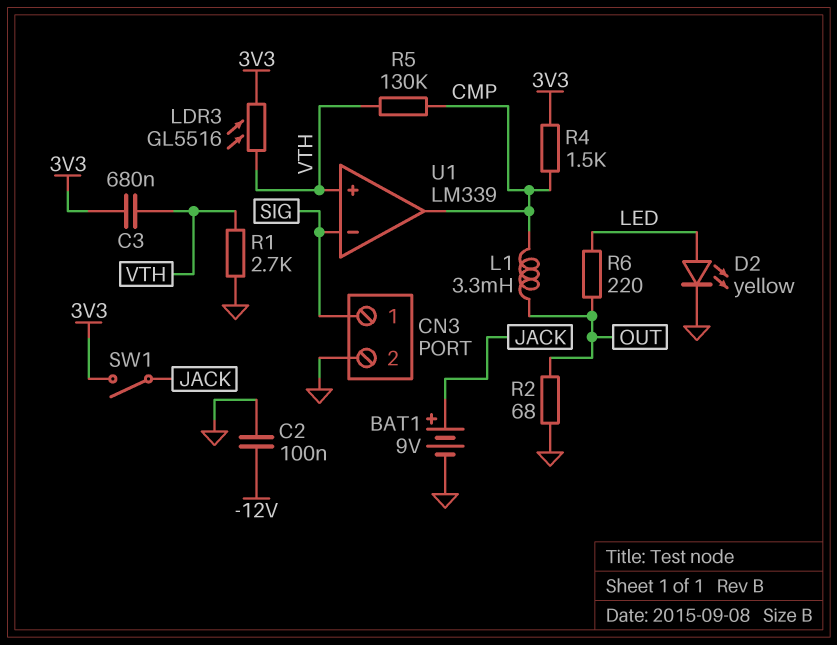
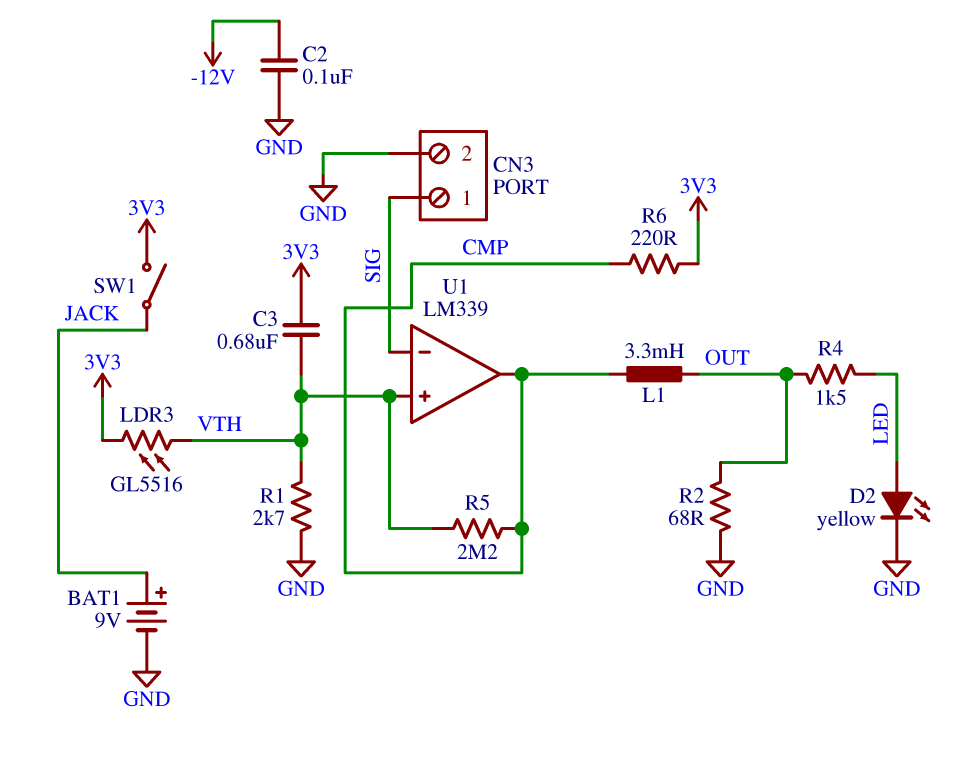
R4: 1.5k (3V3, CMP) -> 1.5k (LED, OUT)
R5: 130k (CMP, VTH) -> 2.2M (CMP, VTH)
R6: 220 (LED, OUT) -> 220 (3V3, CMP)

